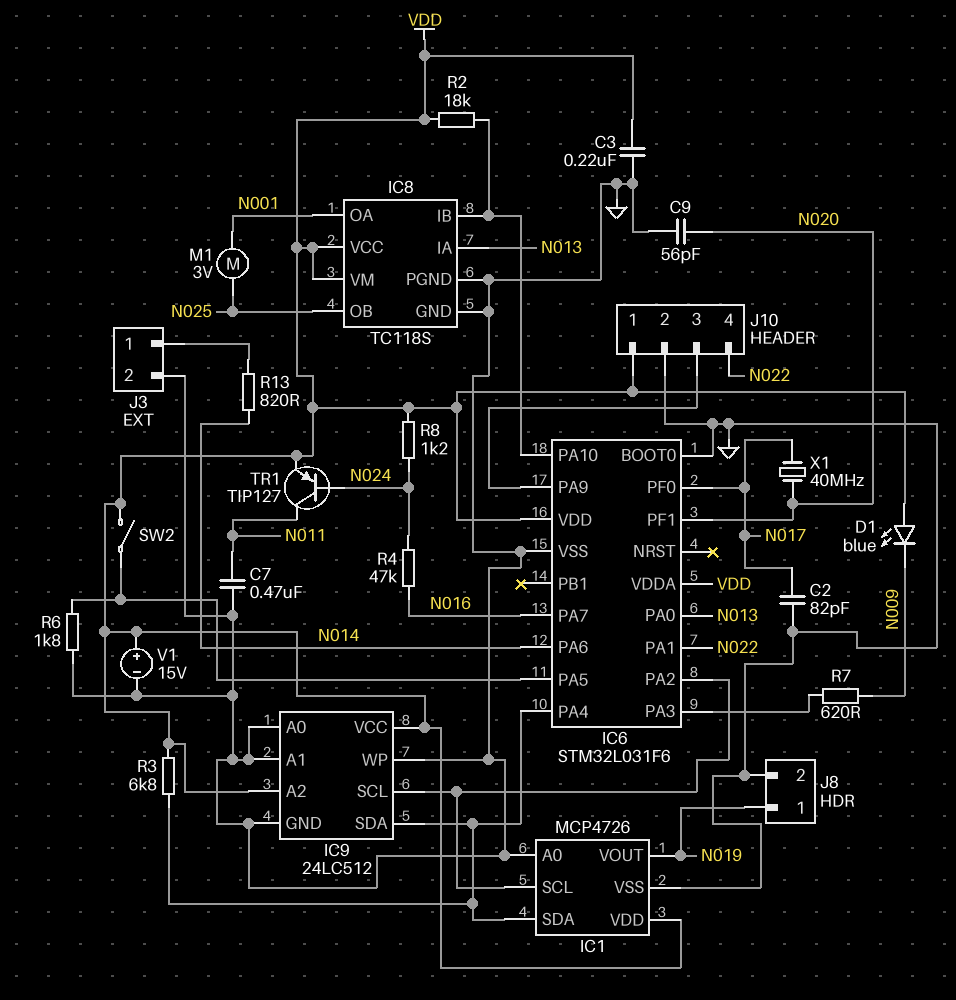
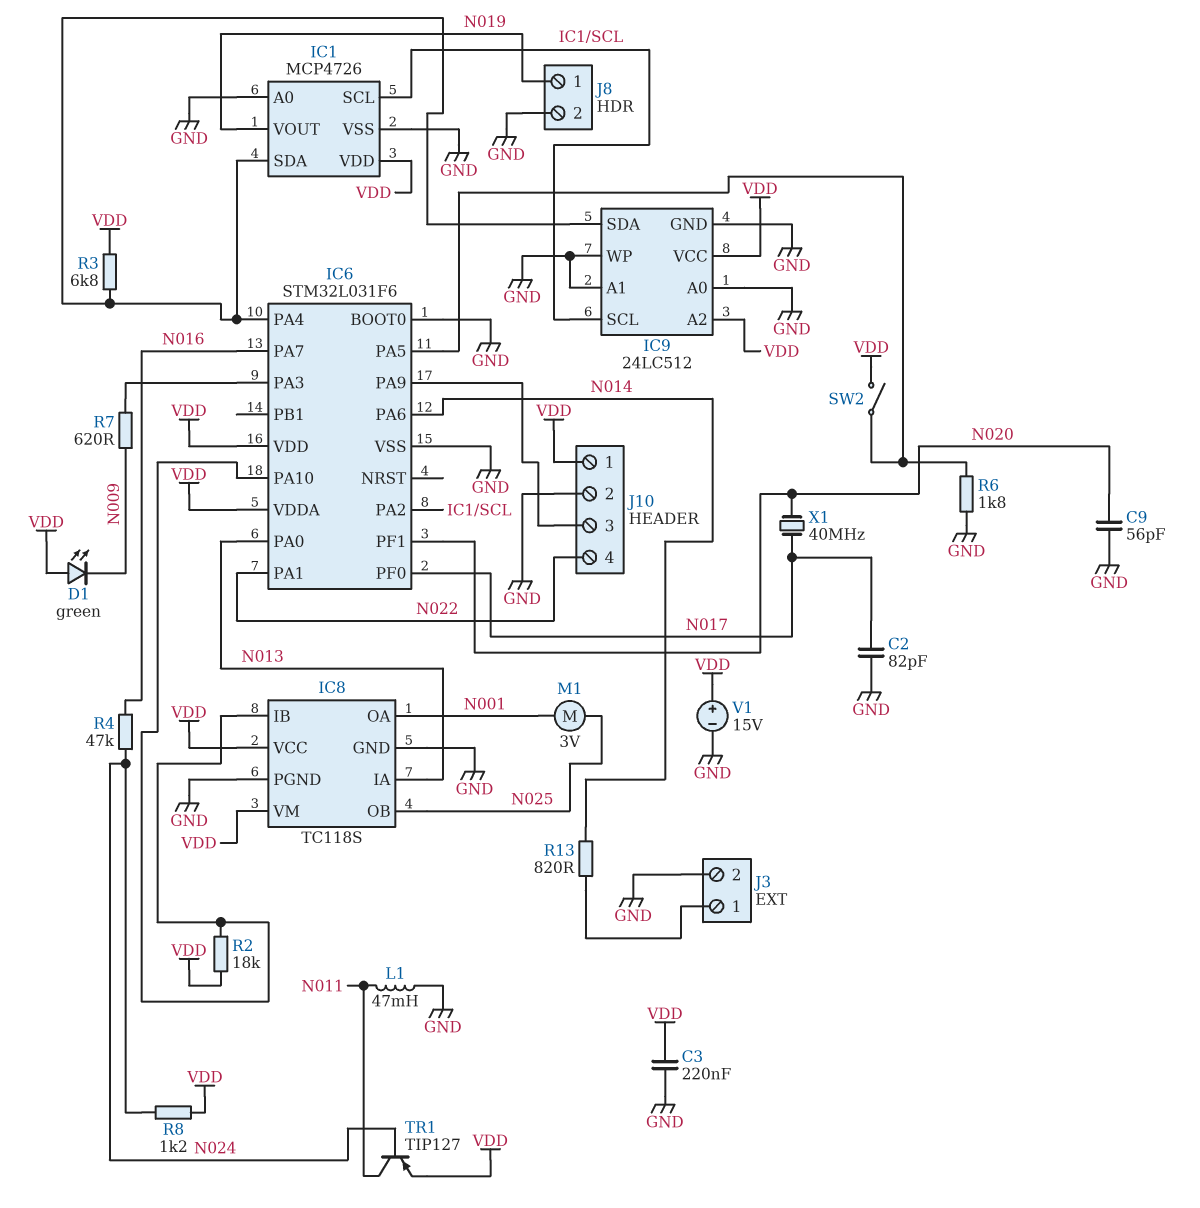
C7: 470nF (GND, N011) -> none
D1: LED blue (A VDD, K N009) -> LED green (A VDD, K N009)
L1: none -> 47mH (GND, N011)

